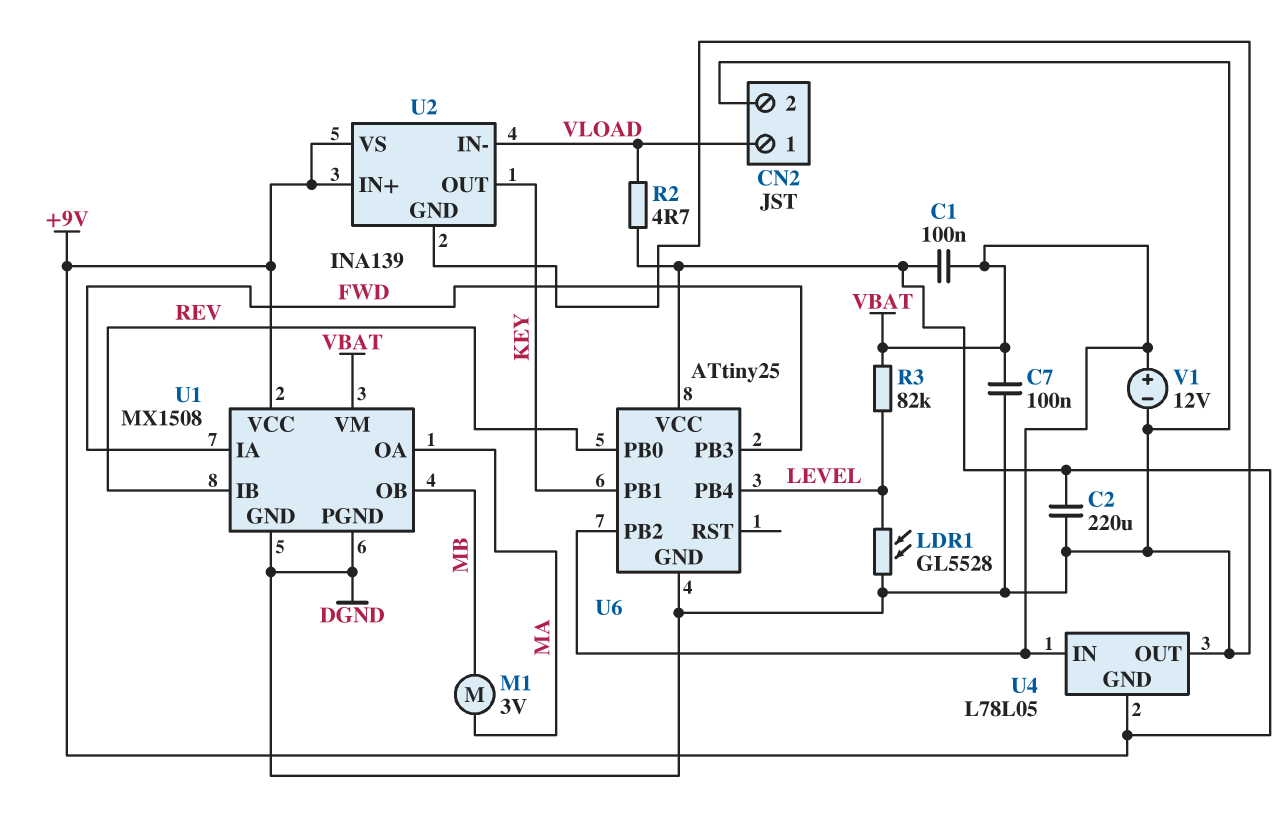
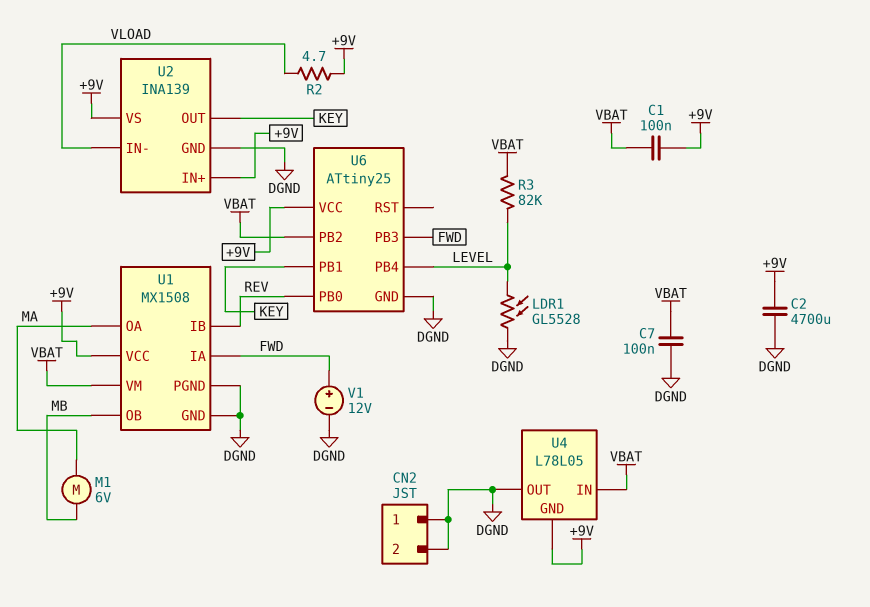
C2: 220uF (+9V, DGND) -> 4700uF (+9V, DGND)
CN2 pin 1: VLOAD -> DGND
M1: motor 3V (MA, MB) -> motor 6V (MA, MB)
V1: 12V (plus VBAT, minus DGND) -> 12V (plus FWD, minus DGND)

